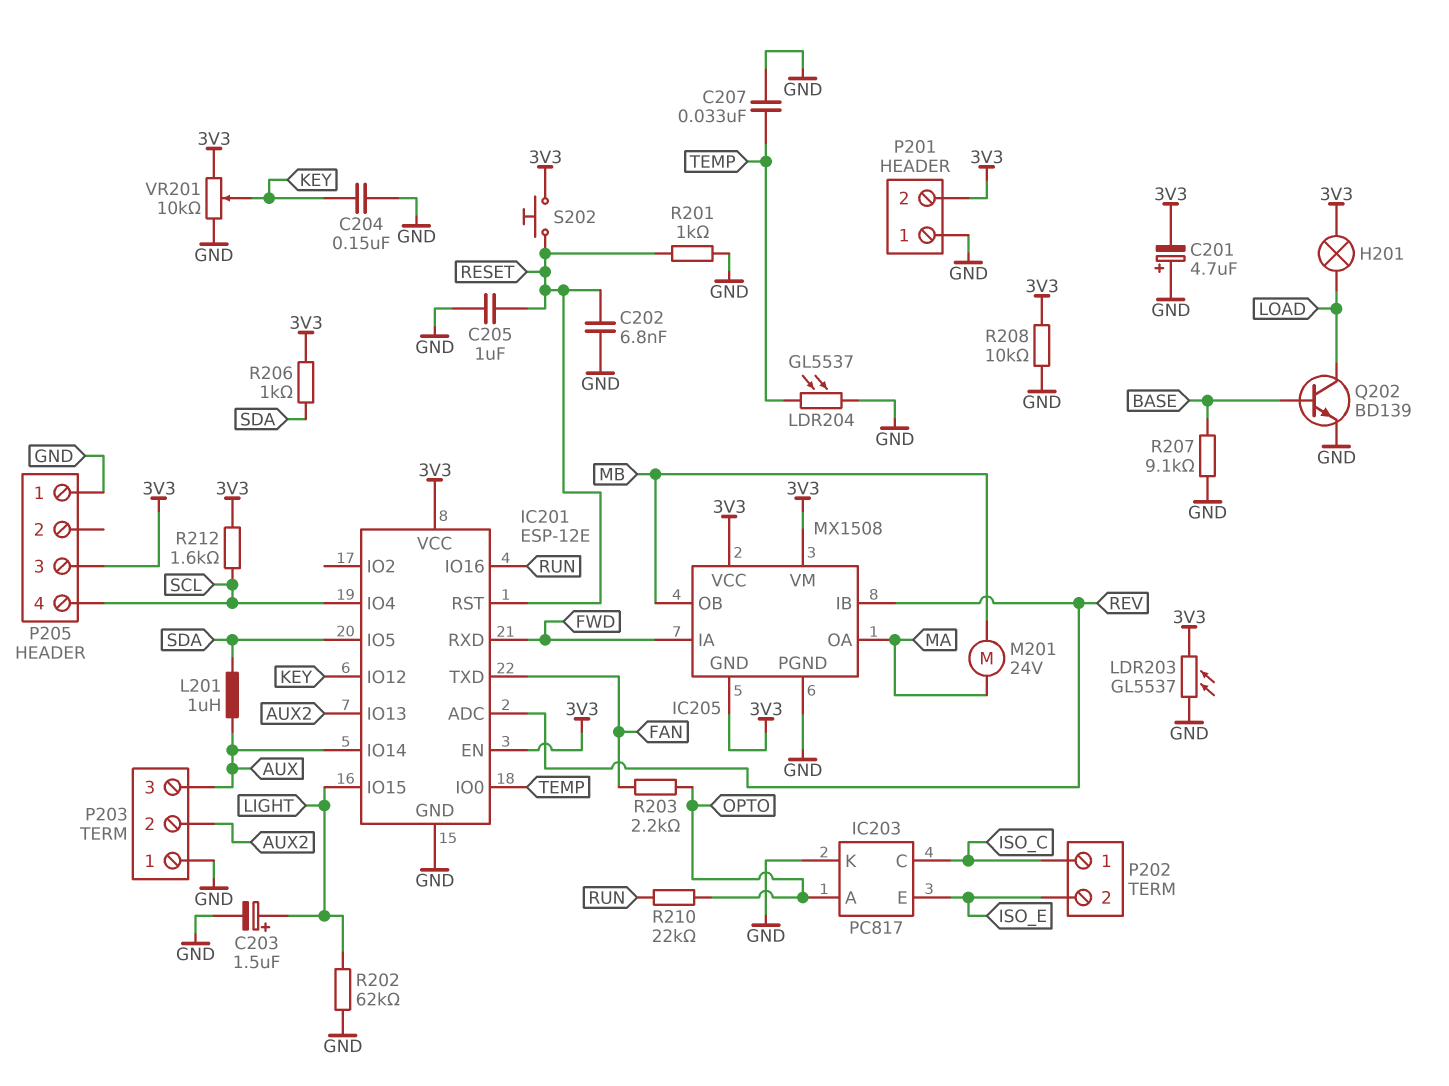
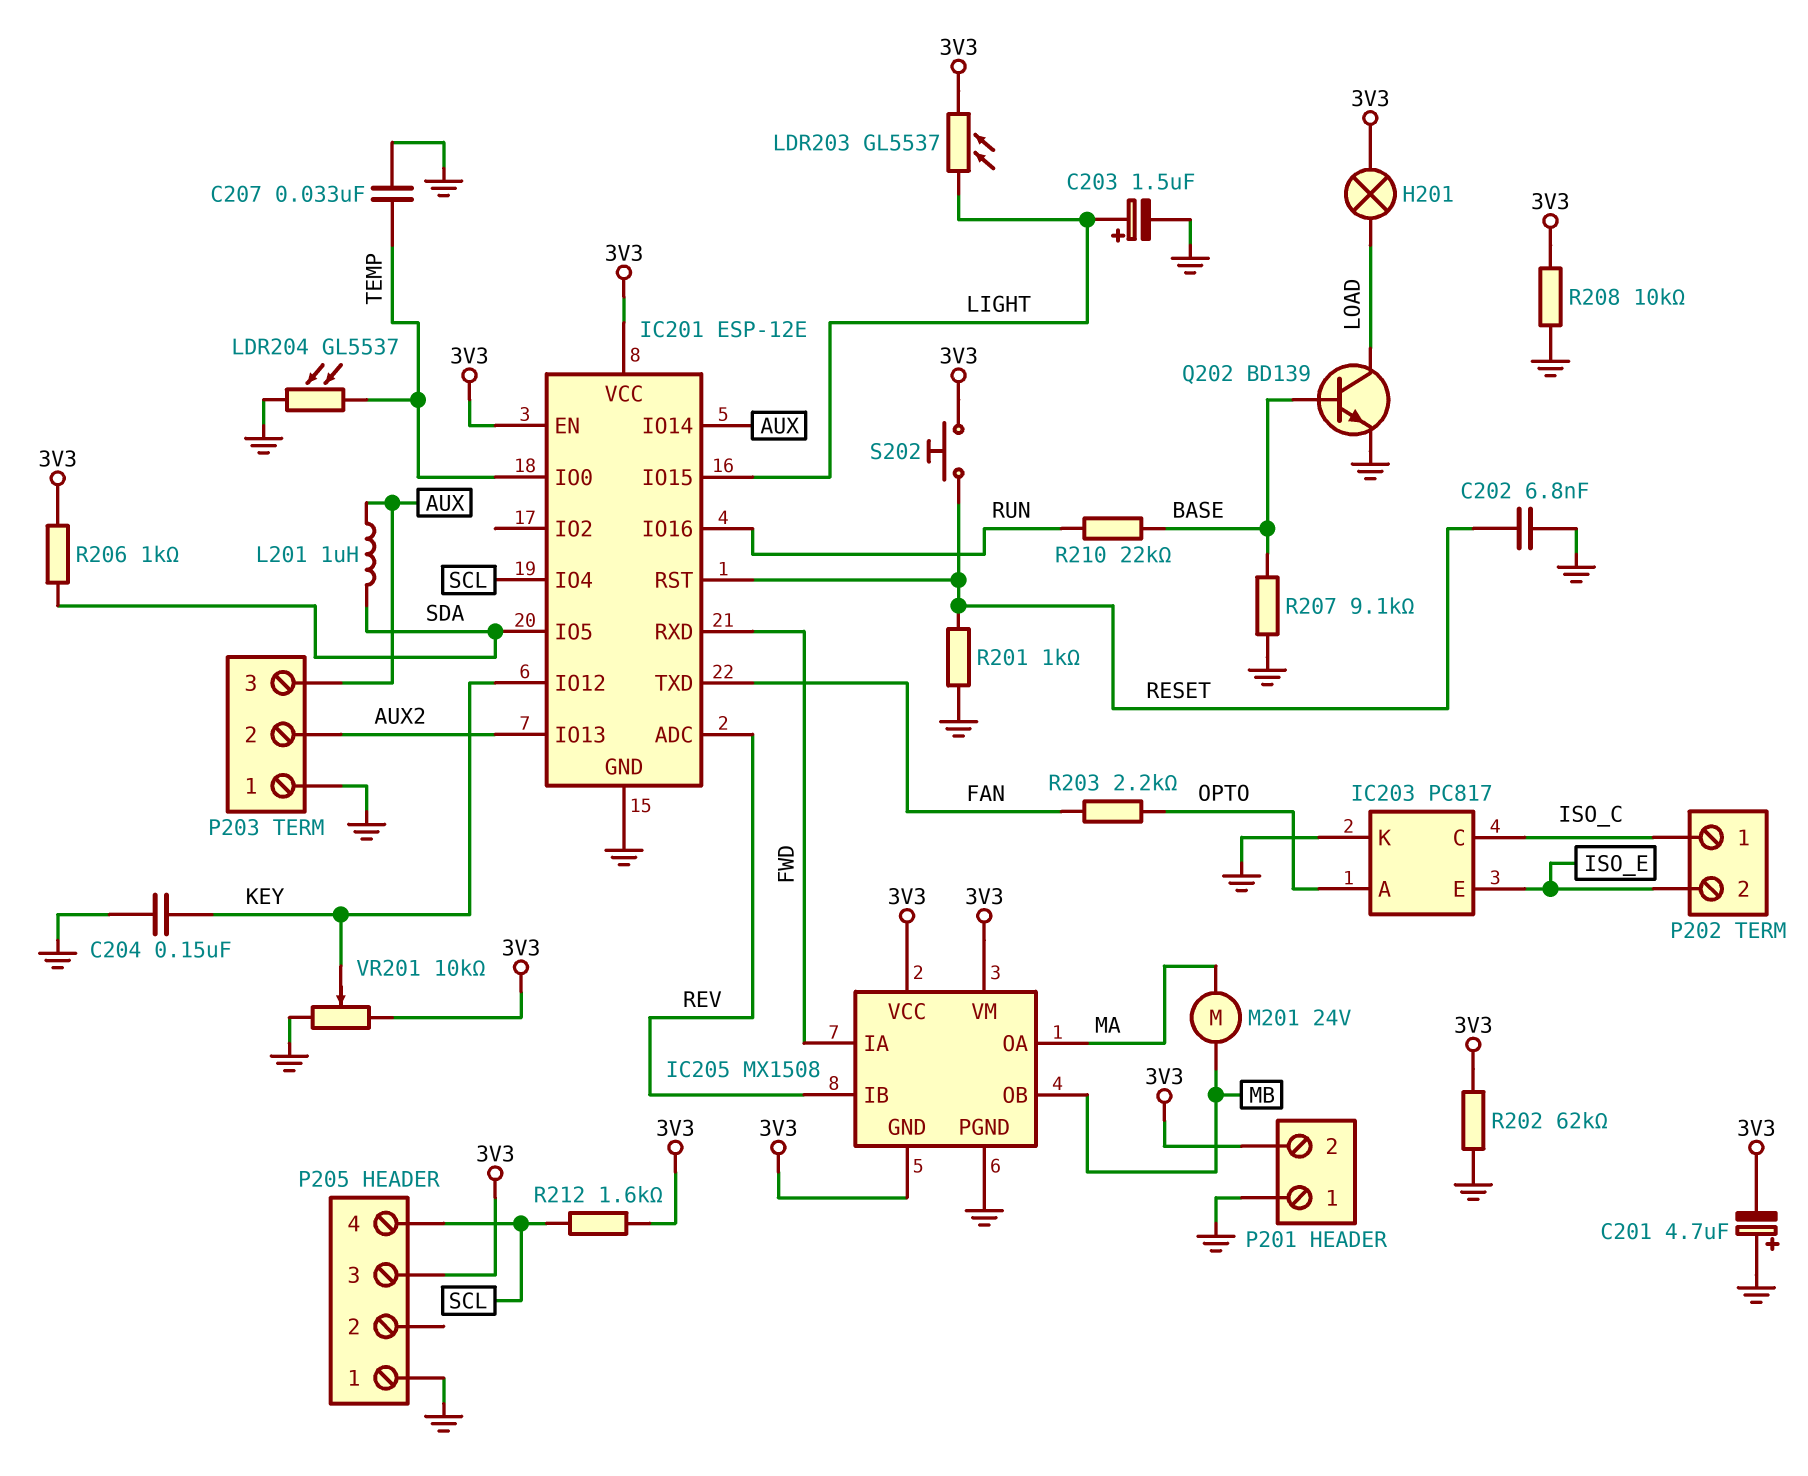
C205: 1uF (GND, RESET) -> none
LDR203: GL5537 (3V3, GND) -> GL5537 (3V3, LIGHT)
R202: 62k (GND, LIGHT) -> 62k (3V3, GND)
R210: 22k (OPTO, RUN) -> 22k (BASE, RUN)

